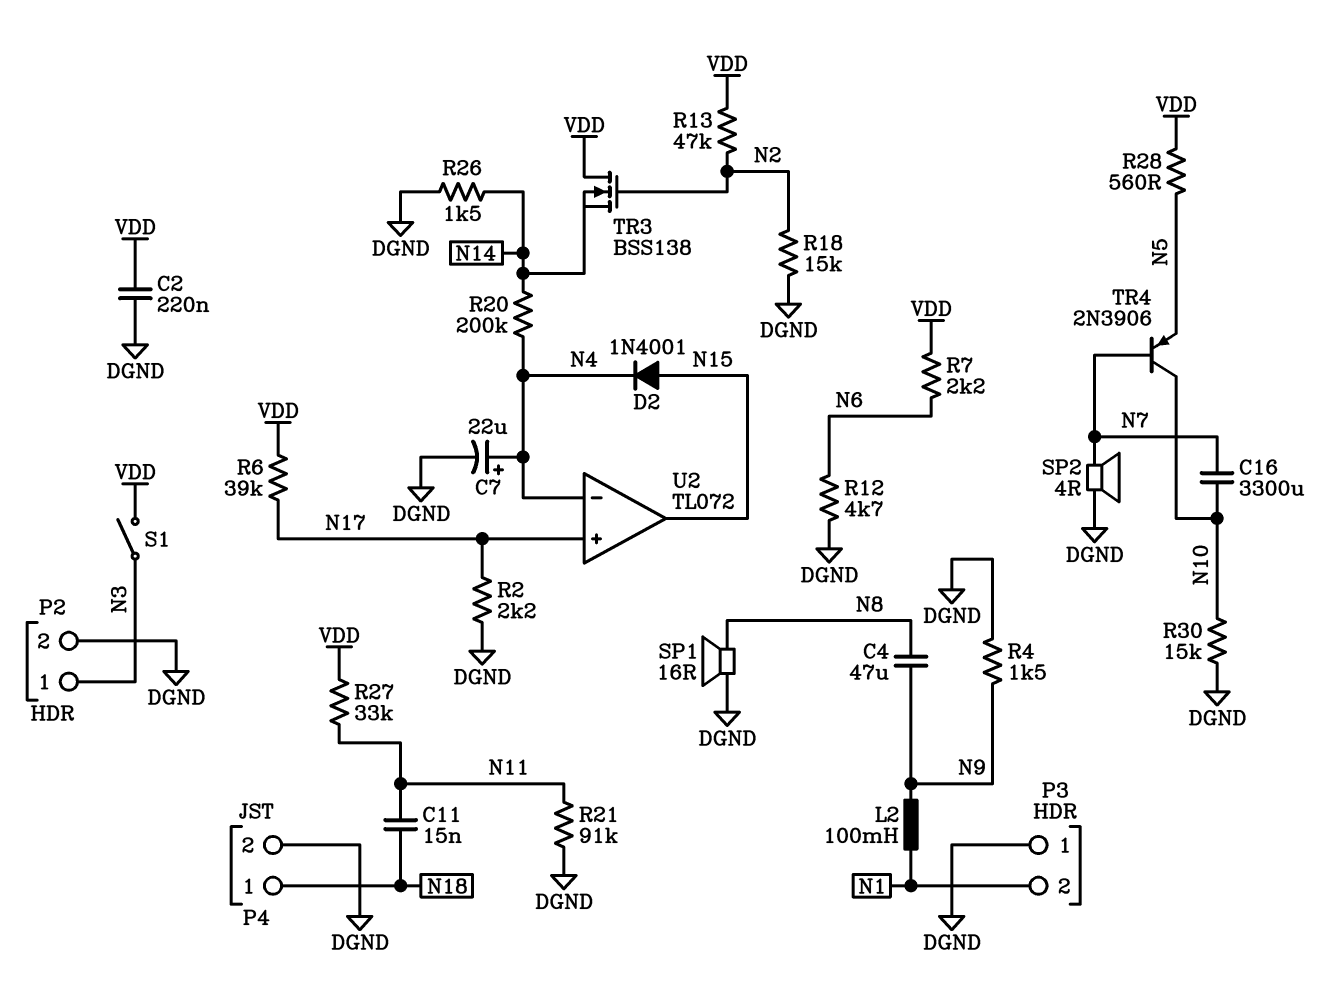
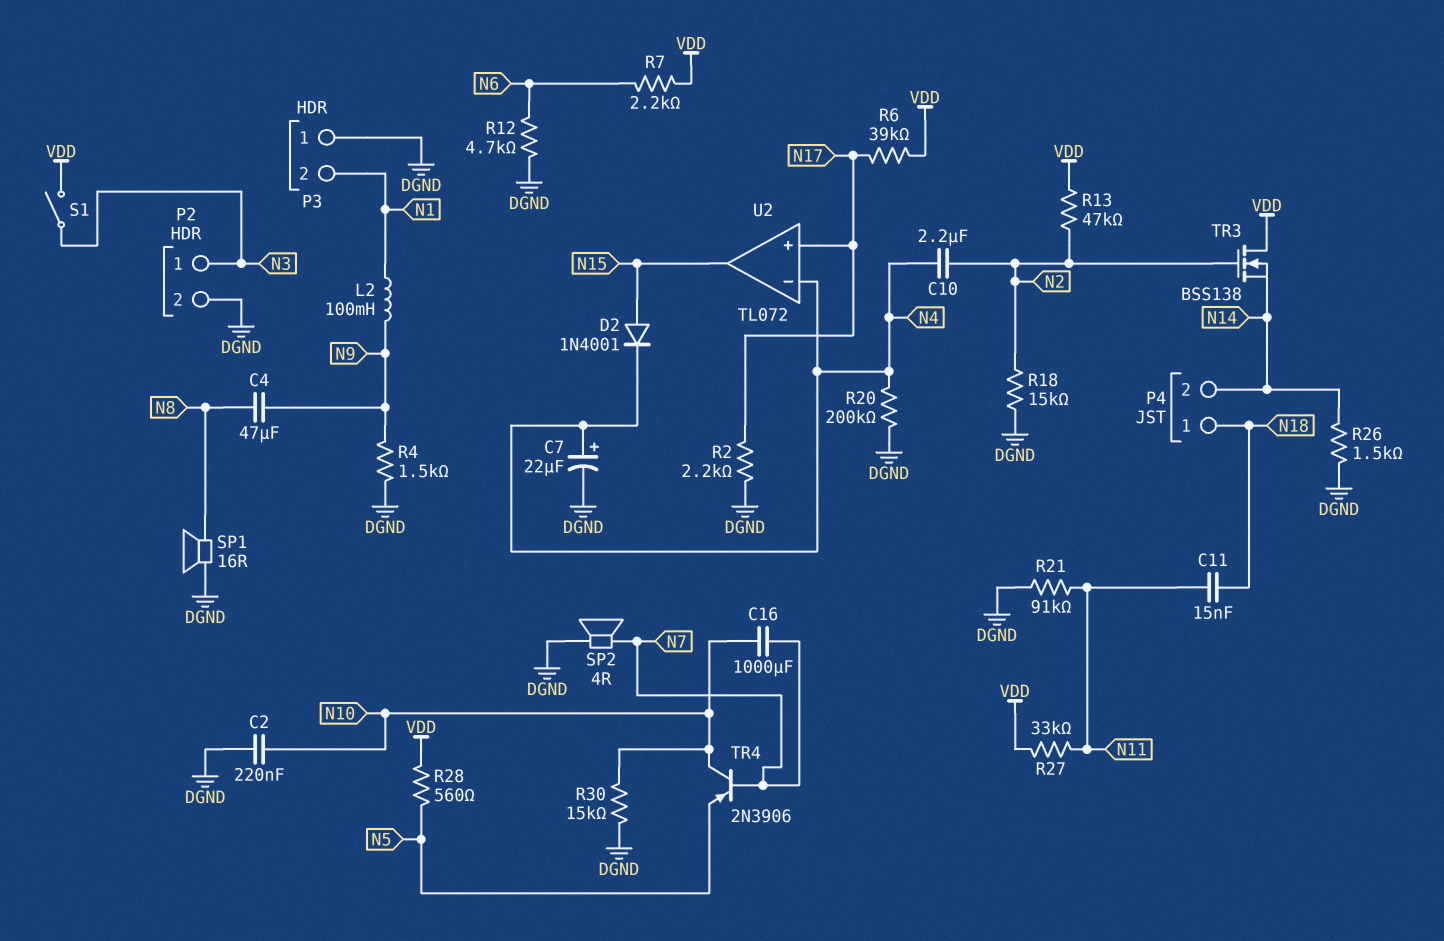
C2: 220nF (DGND, VDD) -> 220nF (DGND, N10)
C10: none -> 2.2uF (N2, N4)
C16: 3300uF (N7, N10) -> 1000uF (N7, N10)
P4 pin 2: DGND -> N14
R20: 200k (N4, N14) -> 200k (DGND, N4)

